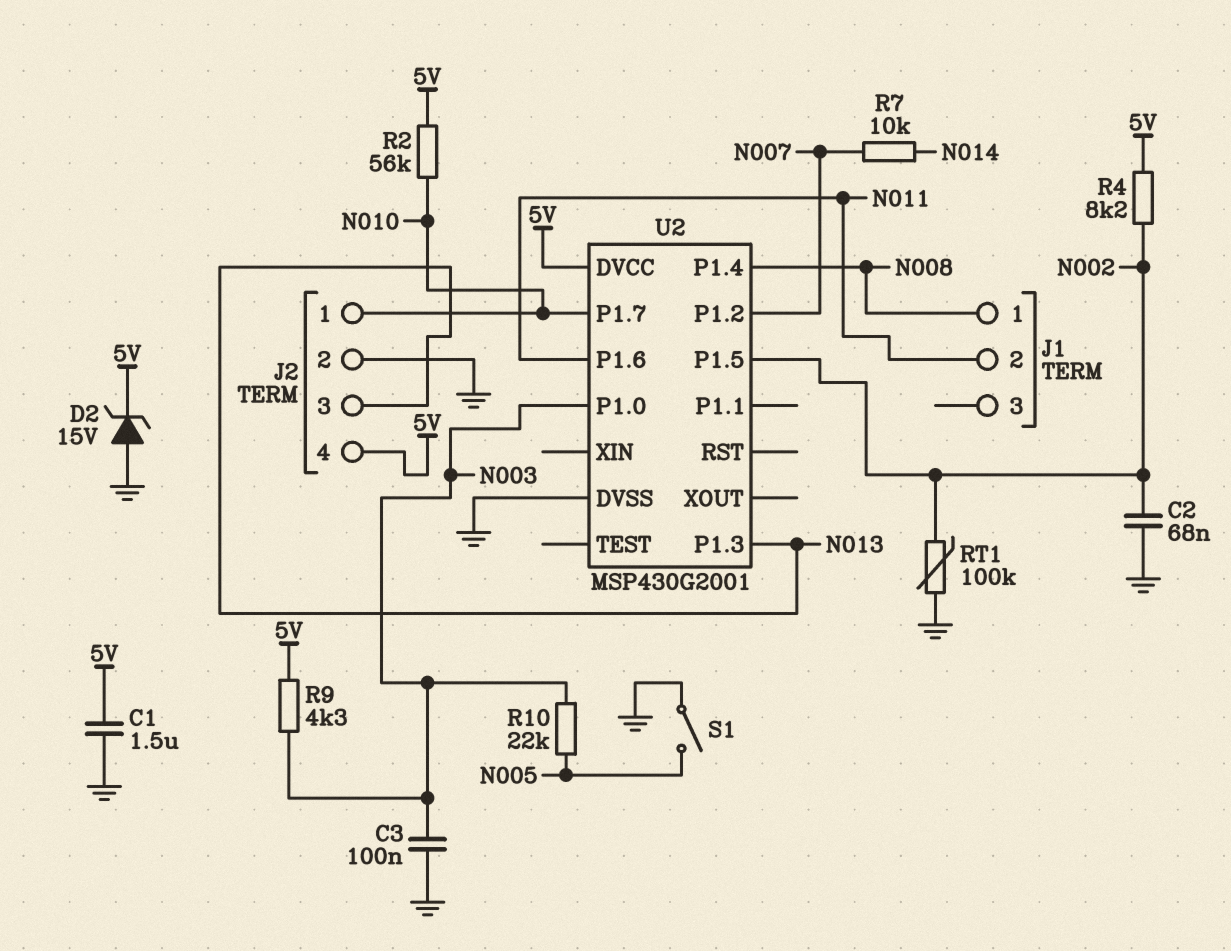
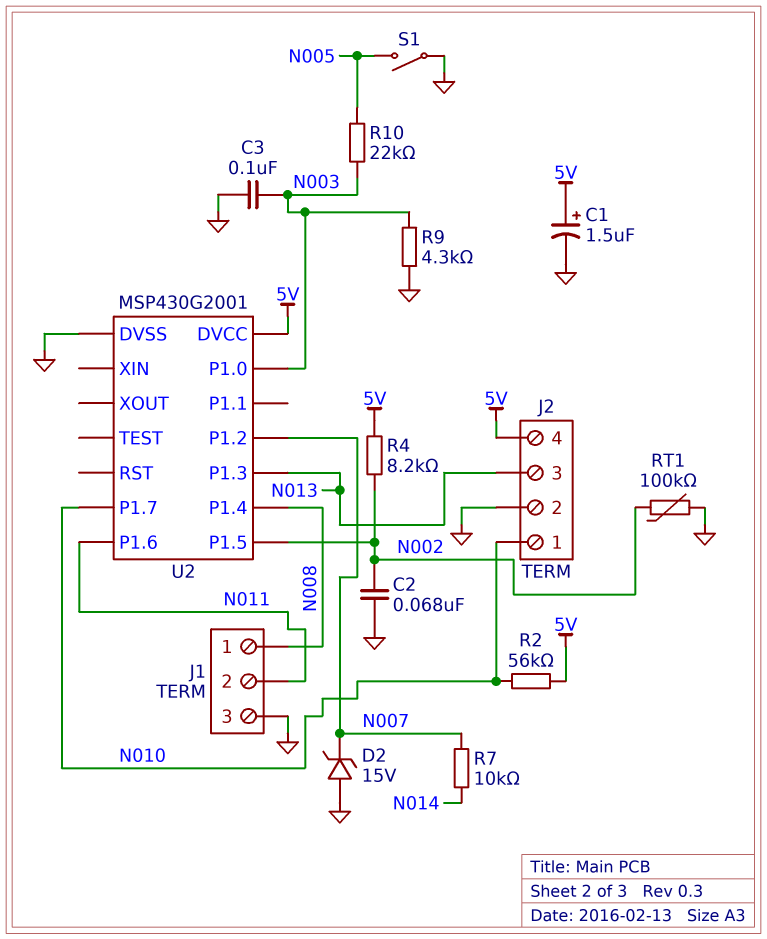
C1: 1.5uF (5V, GND) -> 1.5uF (plus 5V, minus GND)
D2: zener 15V (A GND, K 5V) -> zener 15V (A GND, K N007)
J1 pin 3: none -> GND
R9: 4.3k (5V, N003) -> 4.3k (GND, N003)

